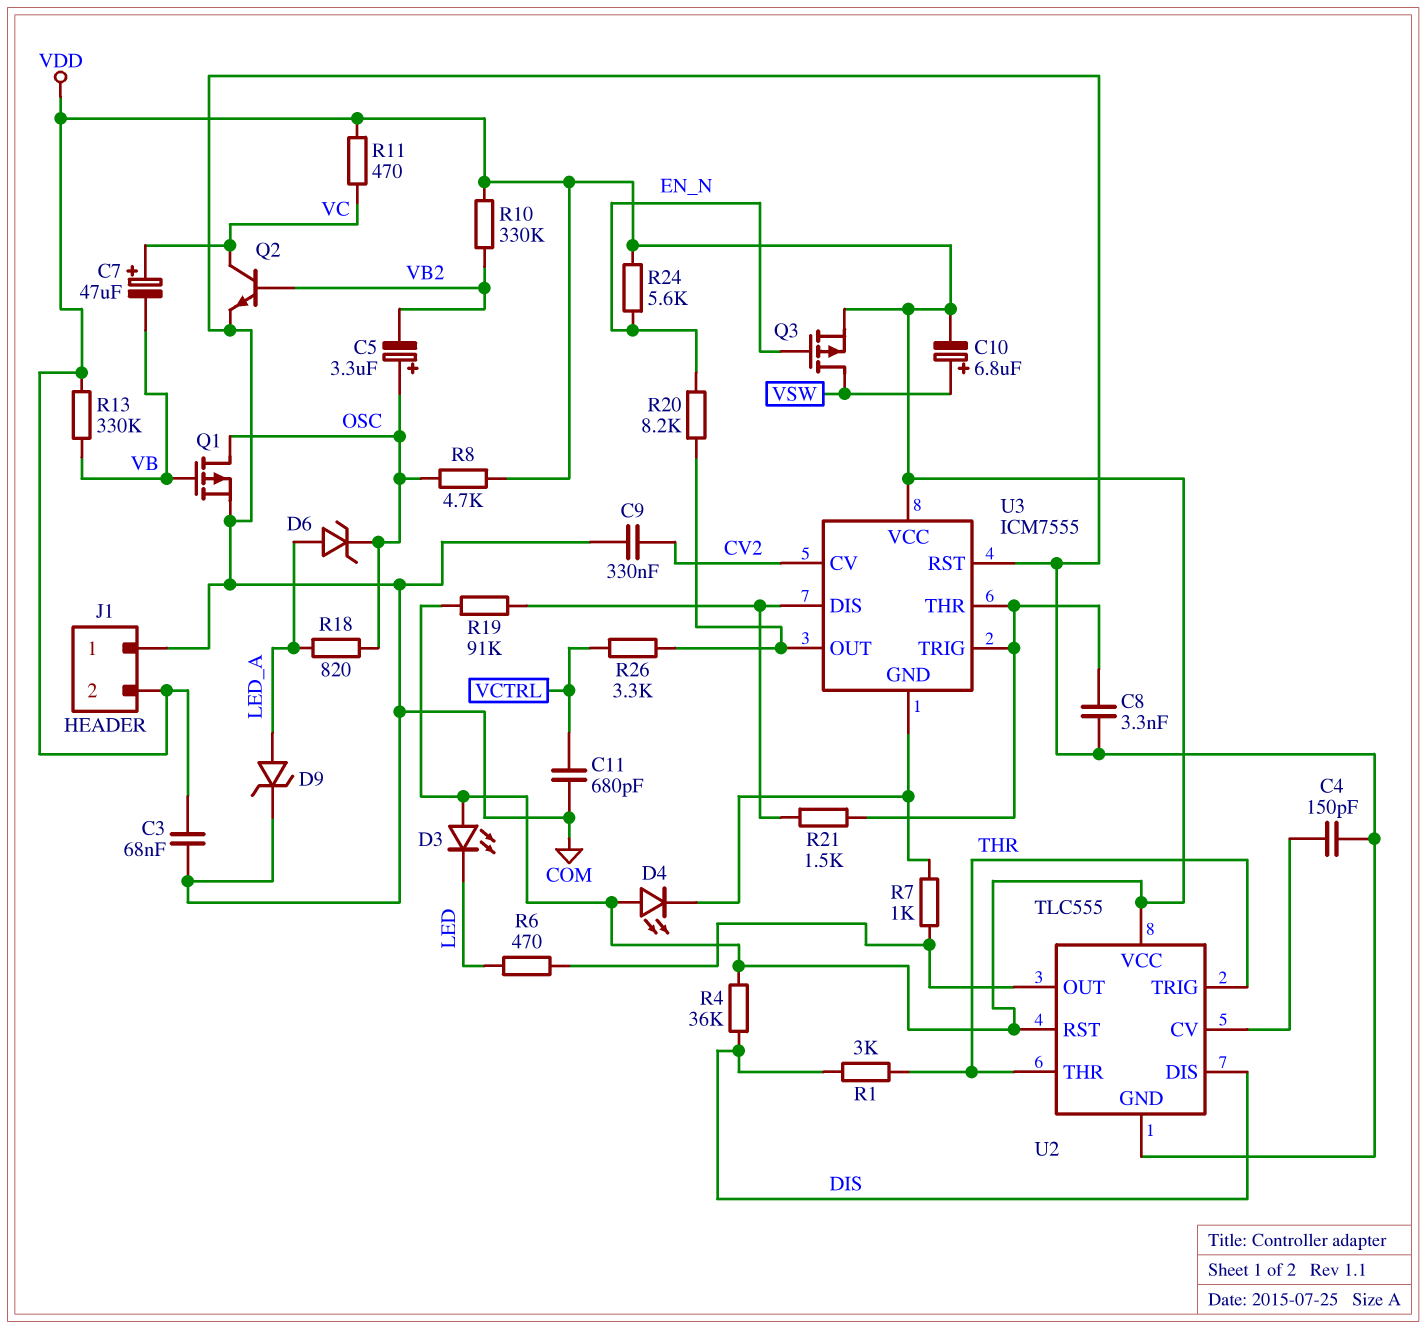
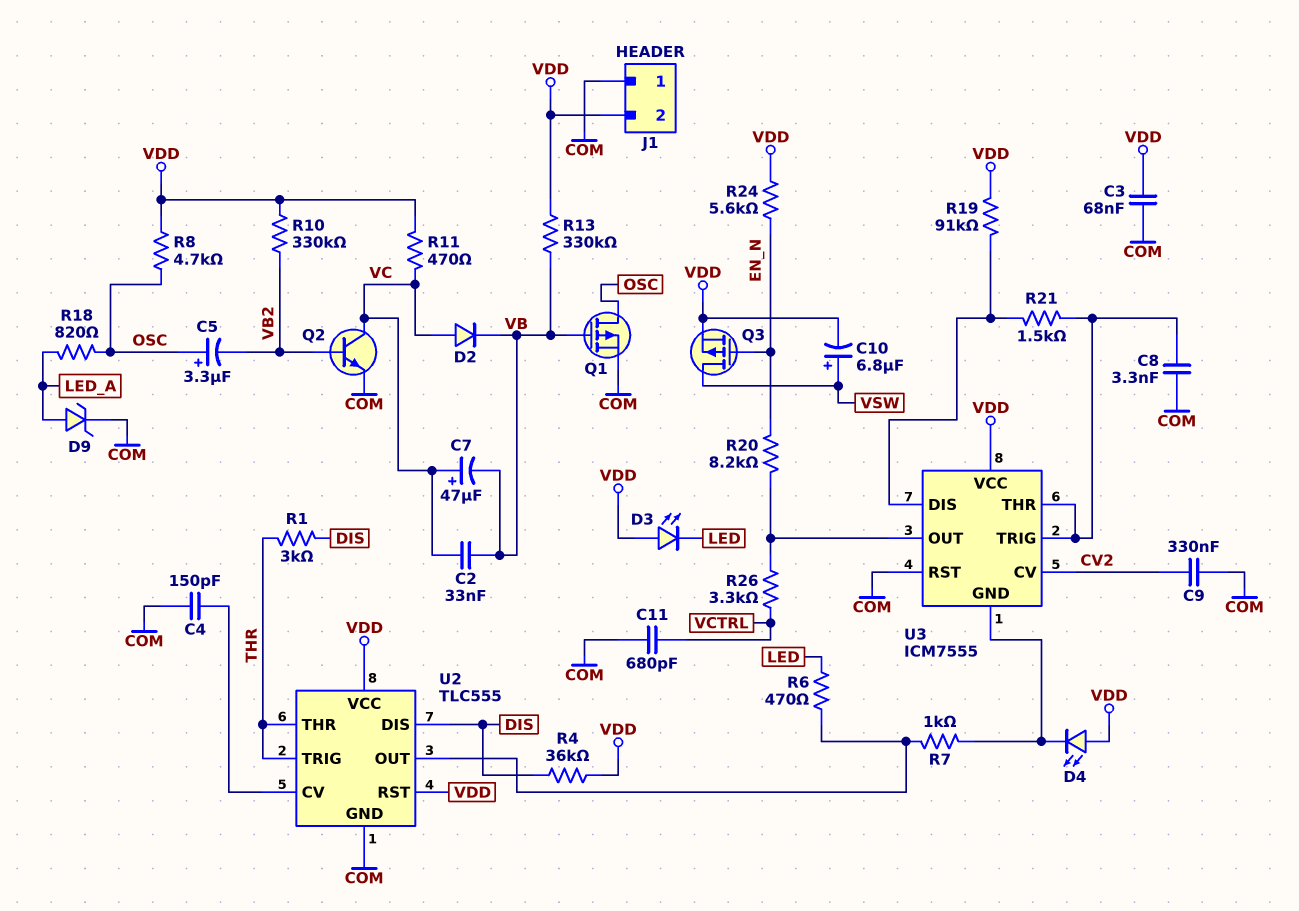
C2: none -> 33nF (VB, VC)
D2: none -> diode (A VC, K VB)
D6: zener (A LED_A, K OSC) -> none

